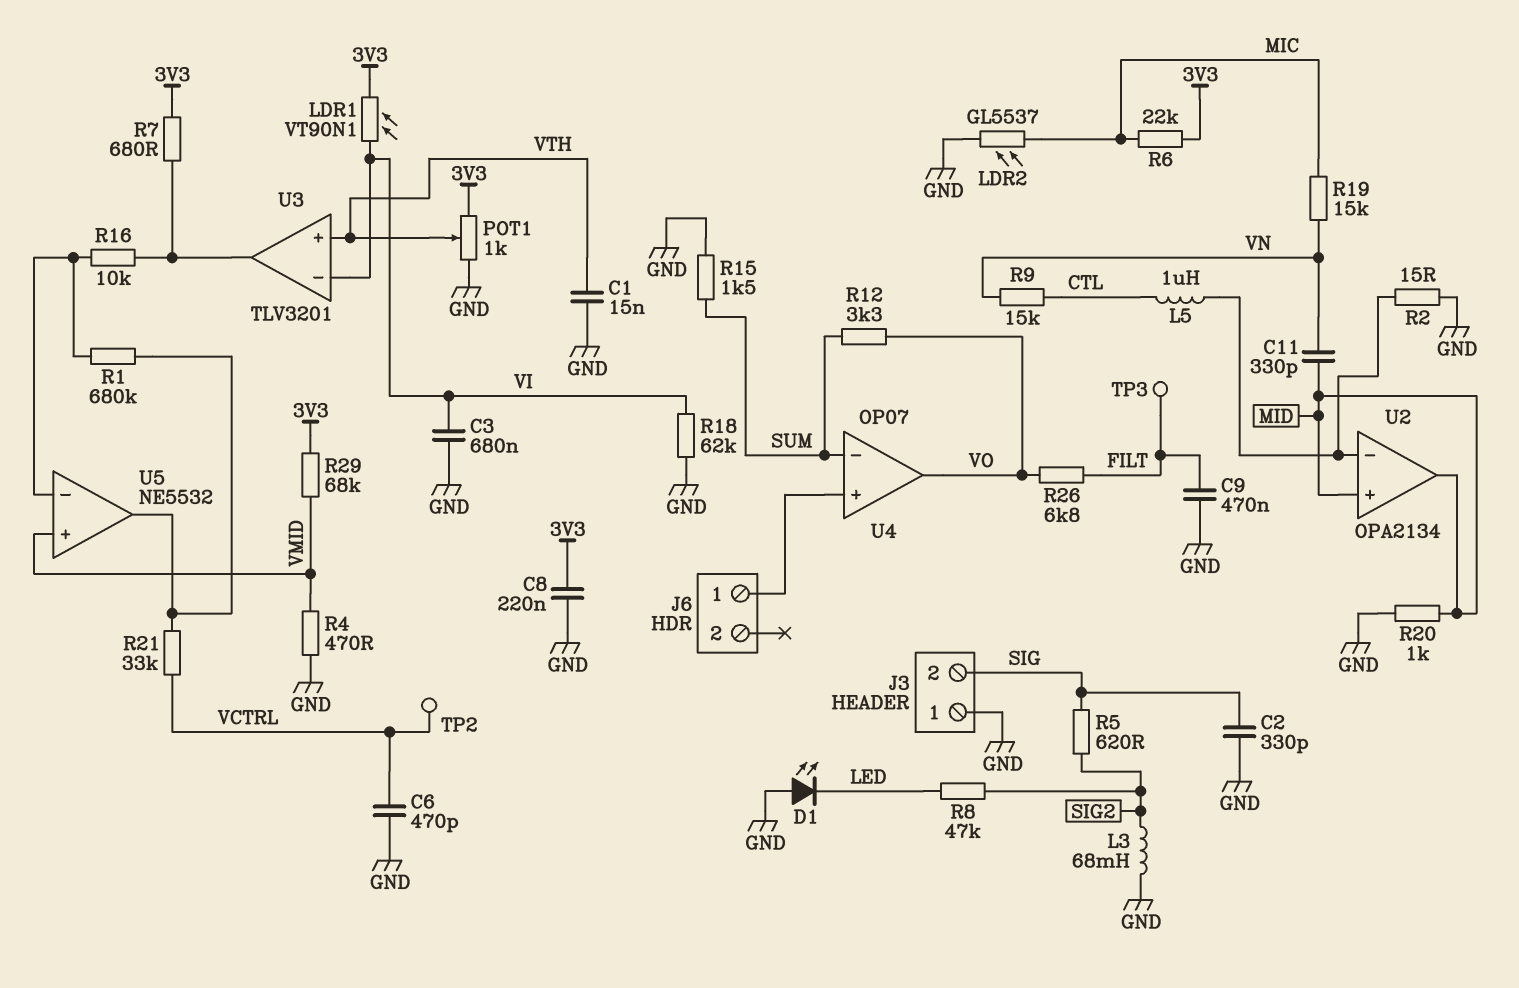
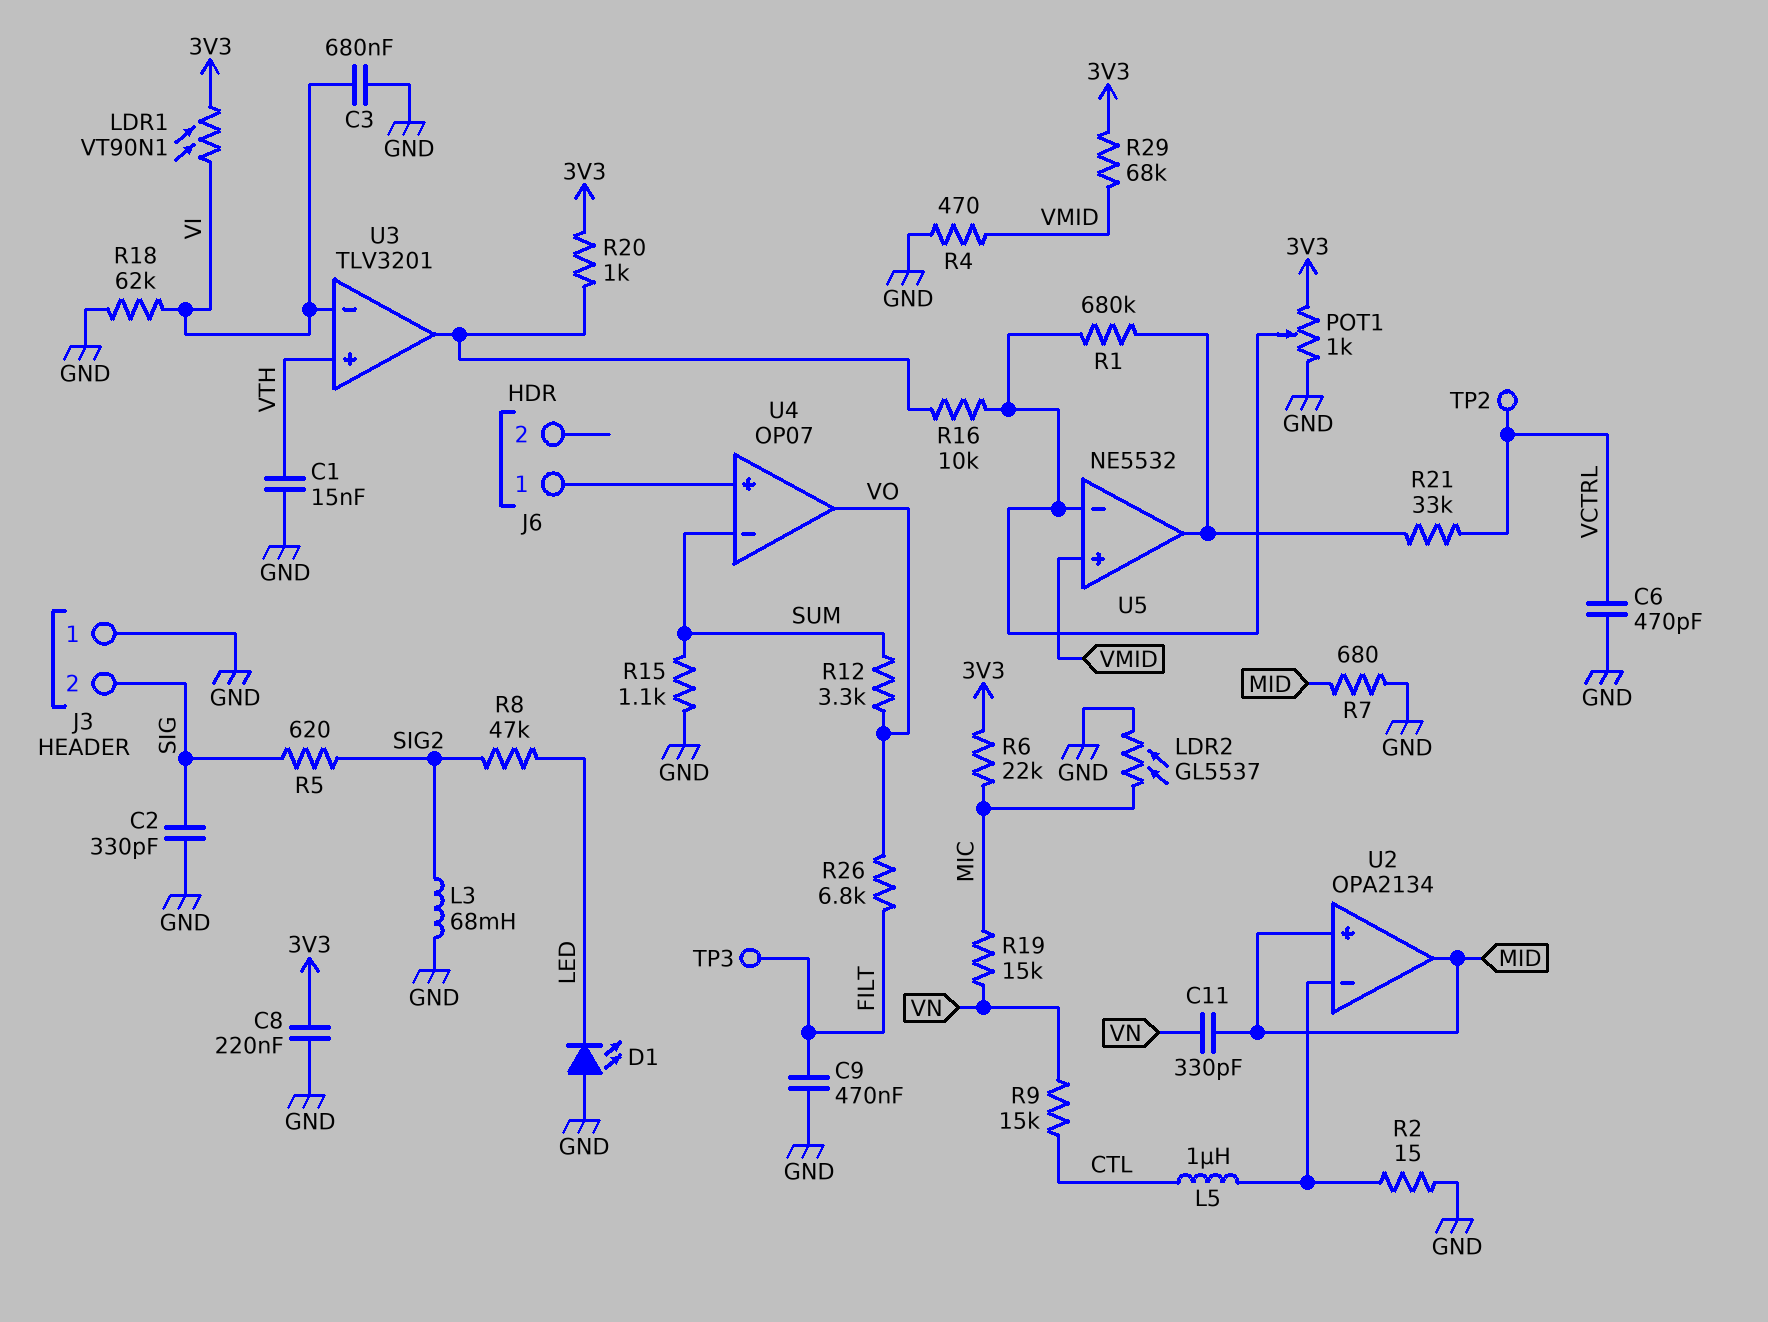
POT1: 1k (3V3, GND, wiper VTH) -> 1k (3V3, GND, wiper U5/in-)
R7: 680 (3V3, U3/out) -> 680 (GND, MID)
R15: 1.5k (GND, SUM) -> 1.1k (GND, SUM)
R20: 1k (GND, MID) -> 1k (3V3, U3/out)

